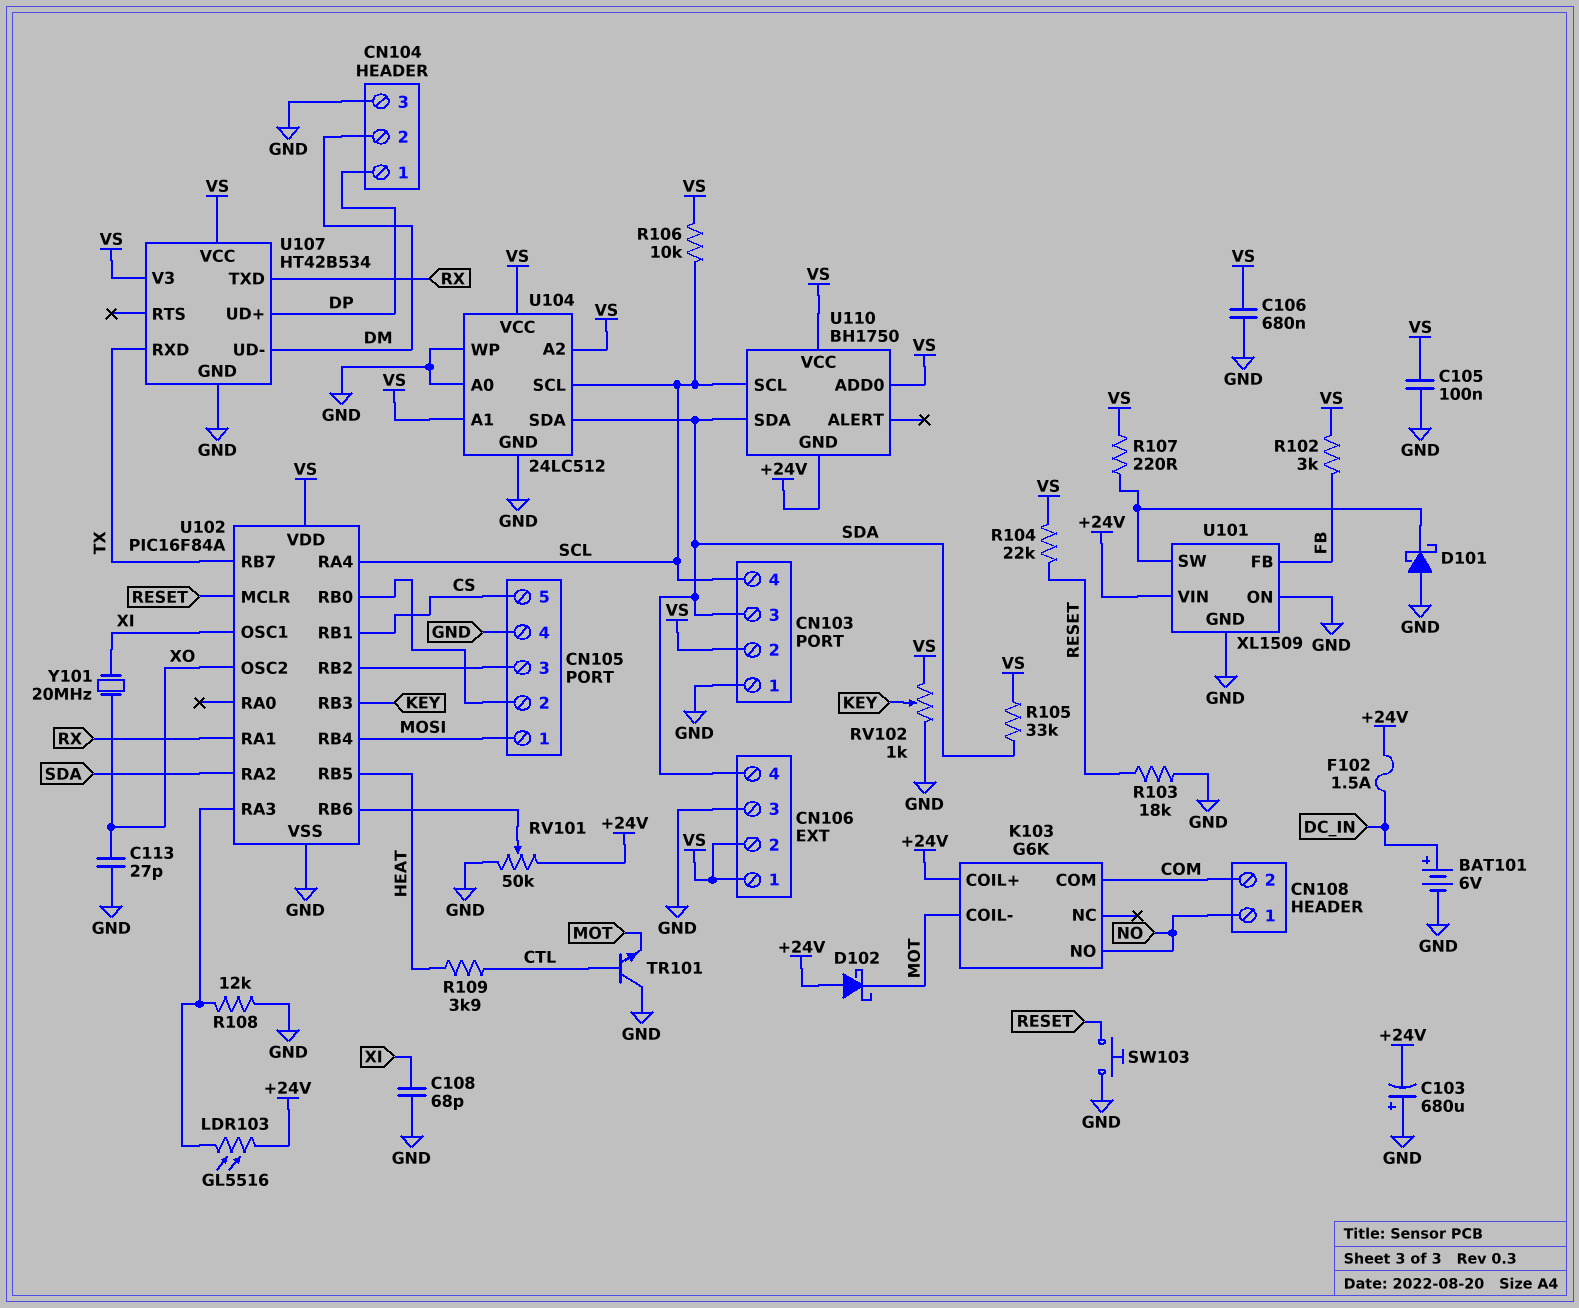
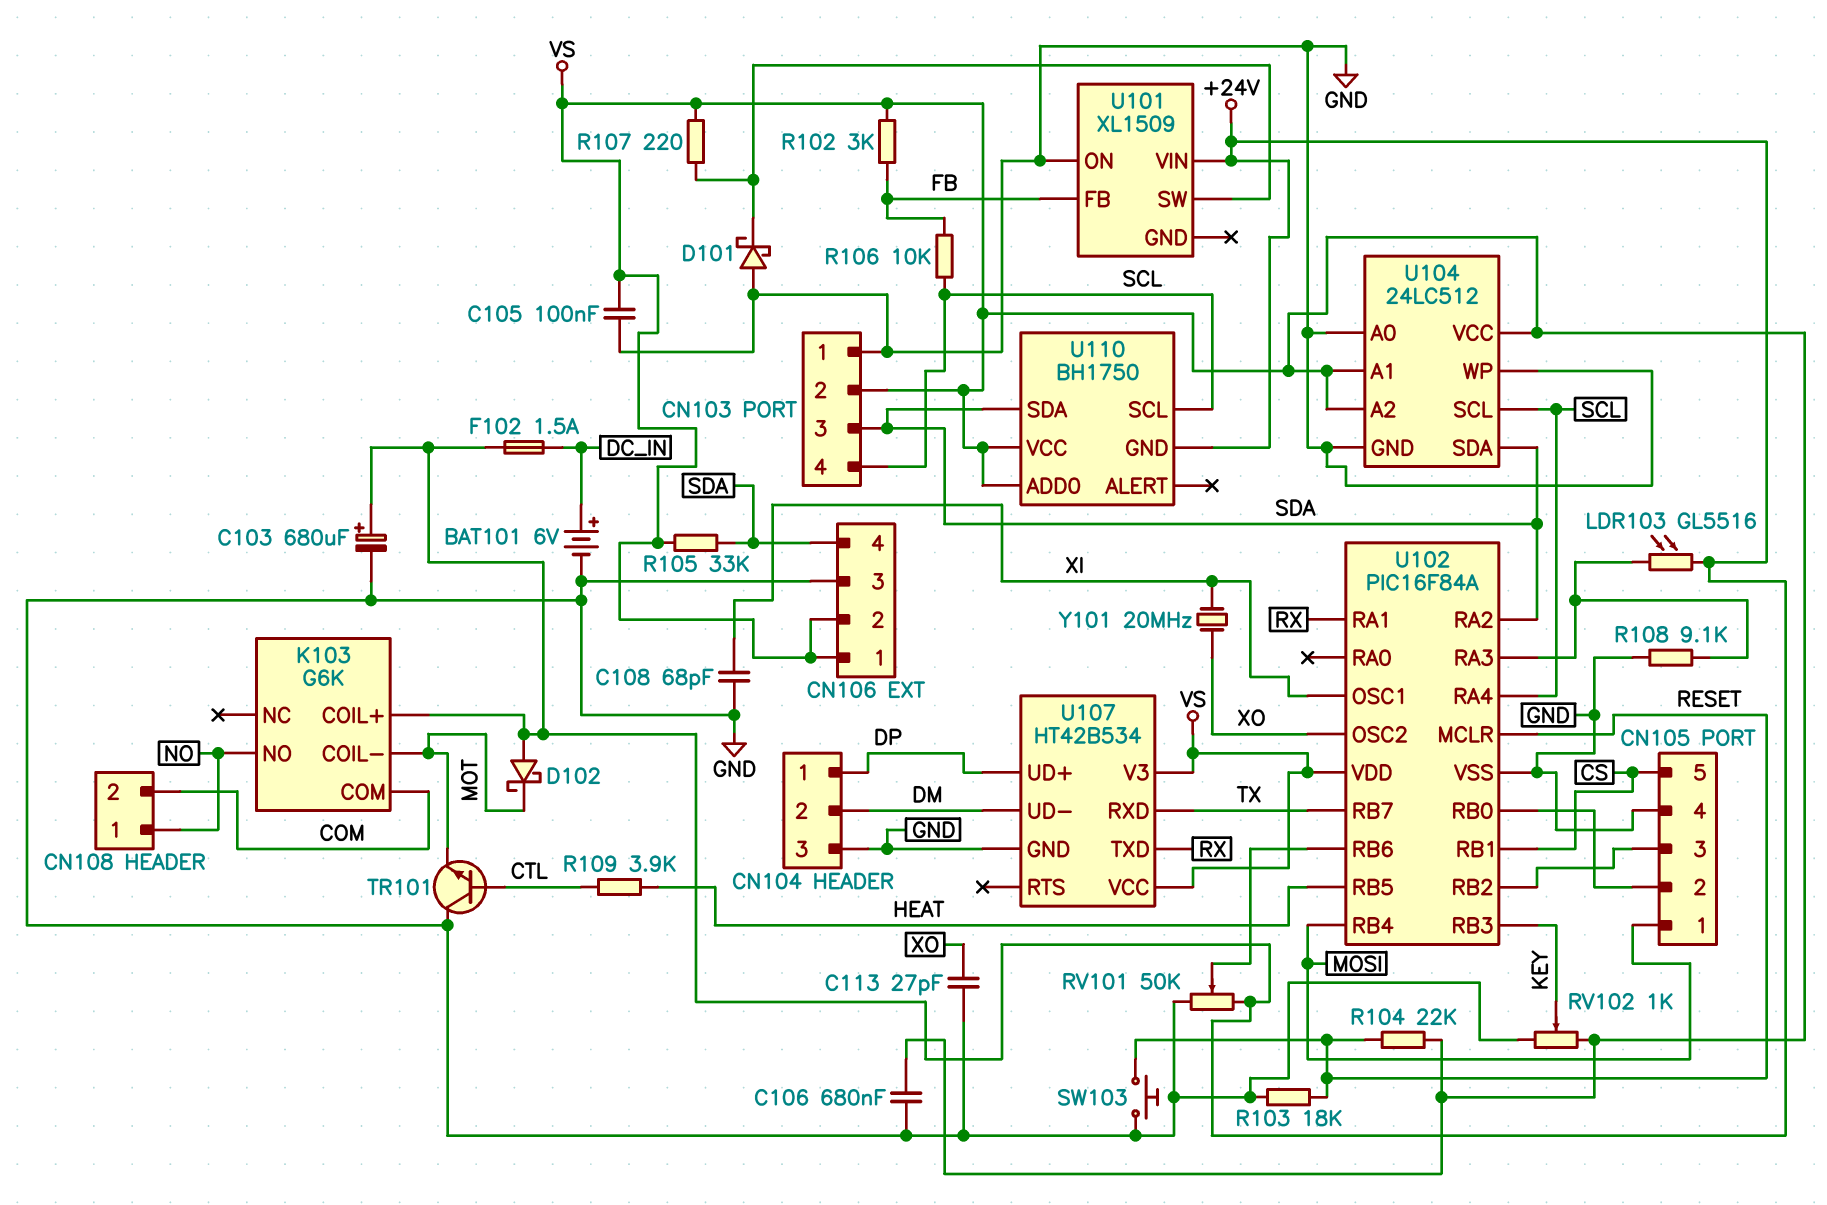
C103: 680uF (plus GND, minus +24V) -> 680uF (plus +24V, minus GND)
R106: 10k (SCL, VS) -> 10k (FB, SCL)
R108: 12k (GND, U102/RA3) -> 9.1k (GND, U102/RA3)
U101 pin GND: GND -> none

